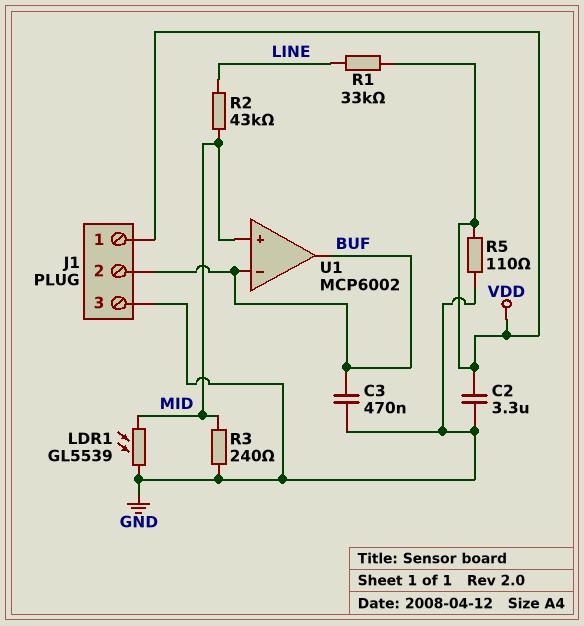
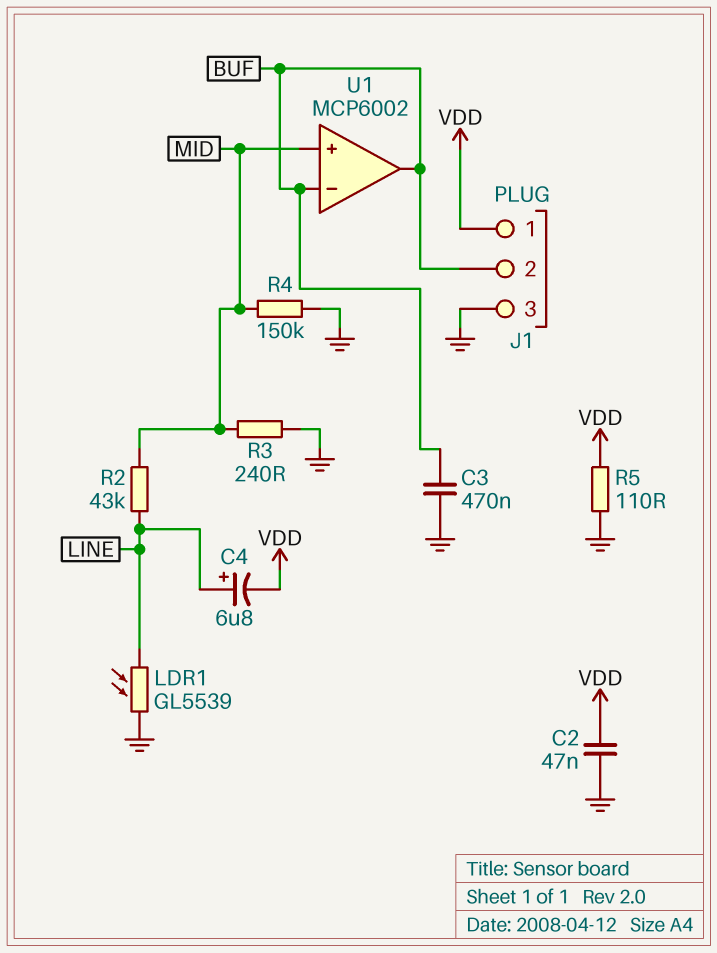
C2: 3.3uF (GND, VDD) -> 47nF (GND, VDD)
C4: none -> 6.8uF (plus LINE, minus VDD)
LDR1: GL5539 (GND, MID) -> GL5539 (GND, LINE)
R1: 33k (LINE, VDD) -> none
R4: none -> 150k (GND, MID)

